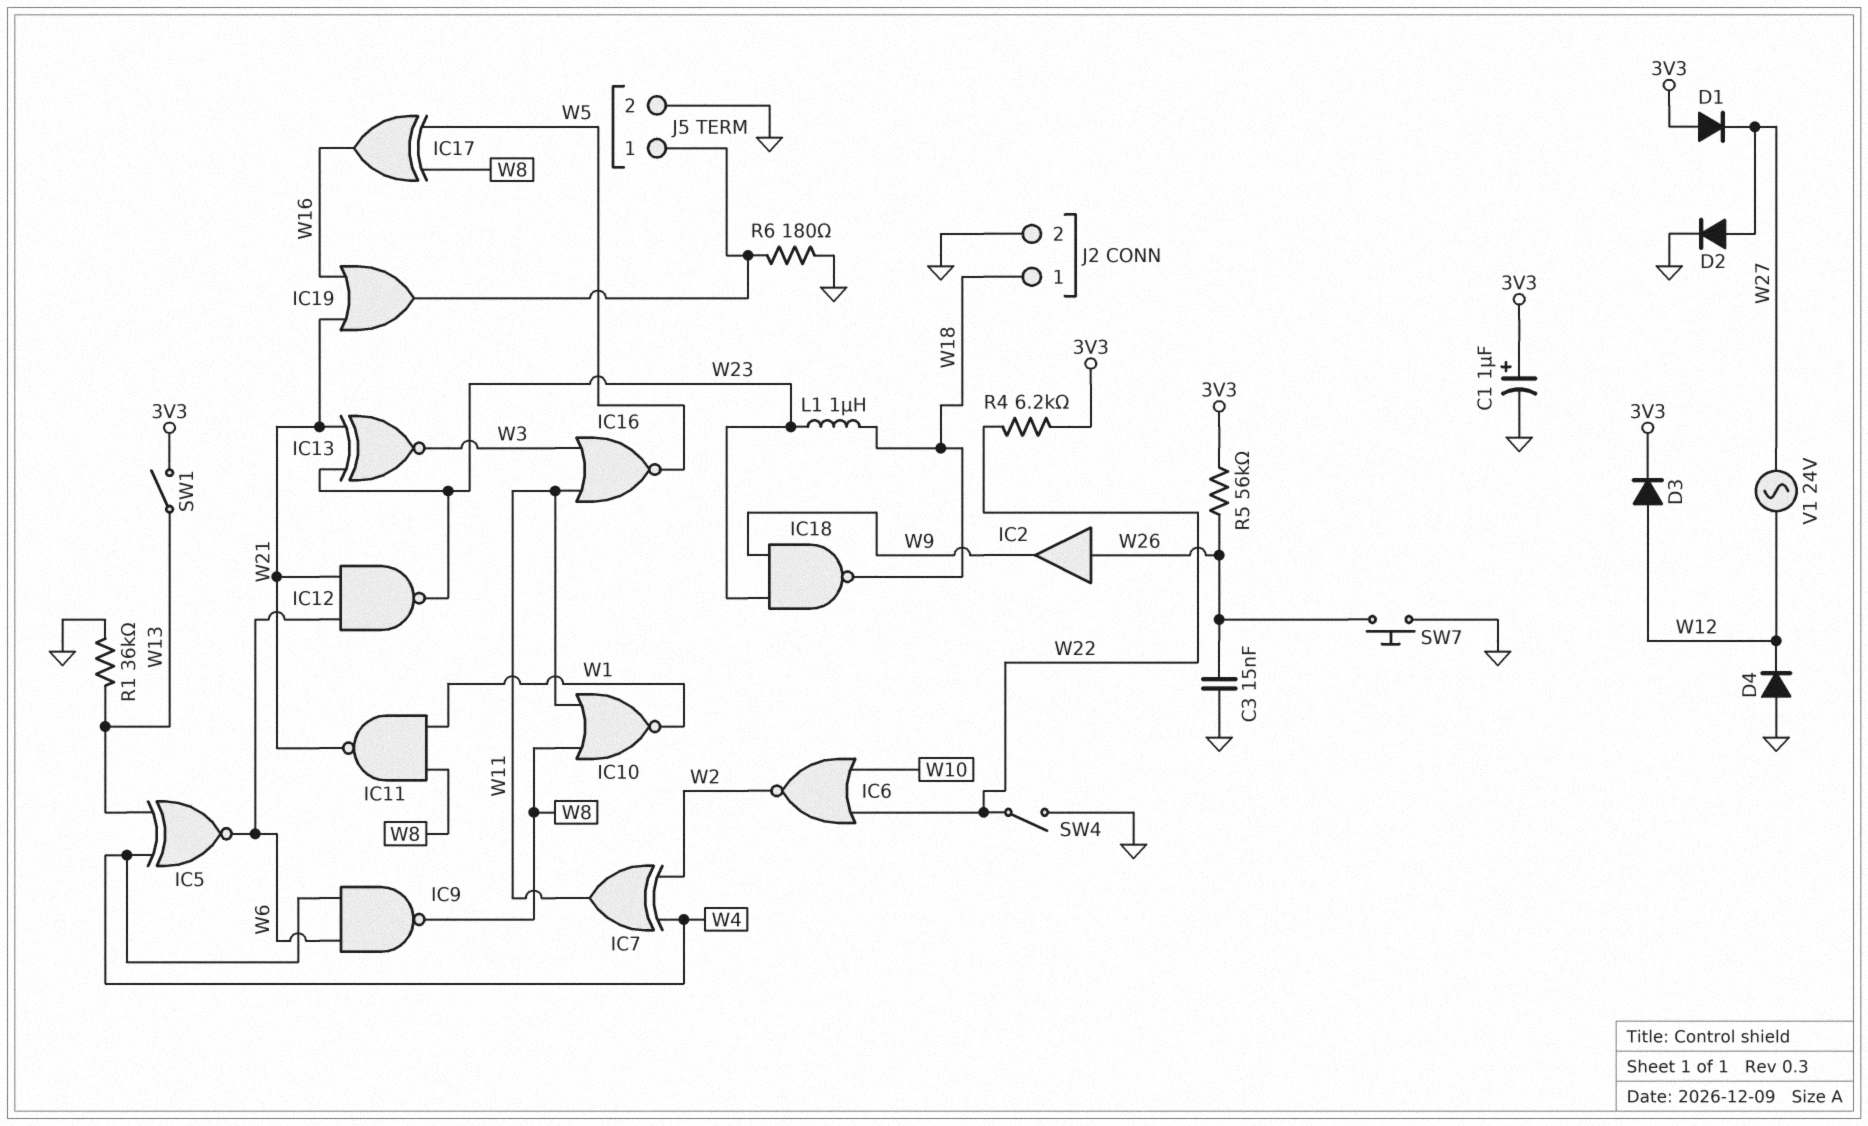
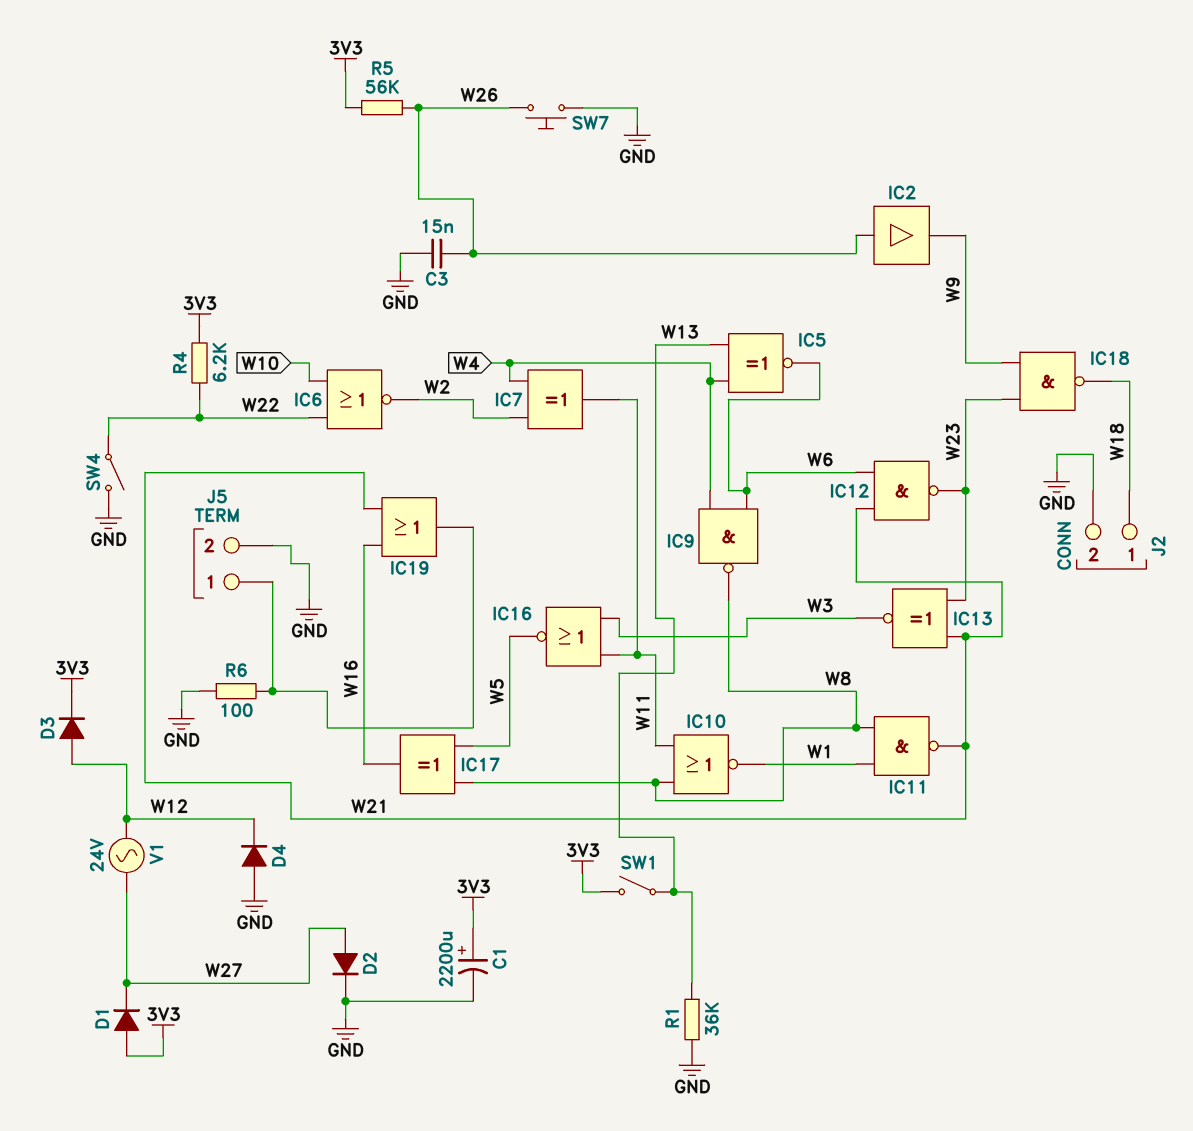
C1: 1uF (plus 3V3, minus GND) -> 2200uF (plus 3V3, minus GND)
L1: 1uH (W18, W23) -> none
R6: 180 (GND, J5/1) -> 100 (GND, J5/1)

